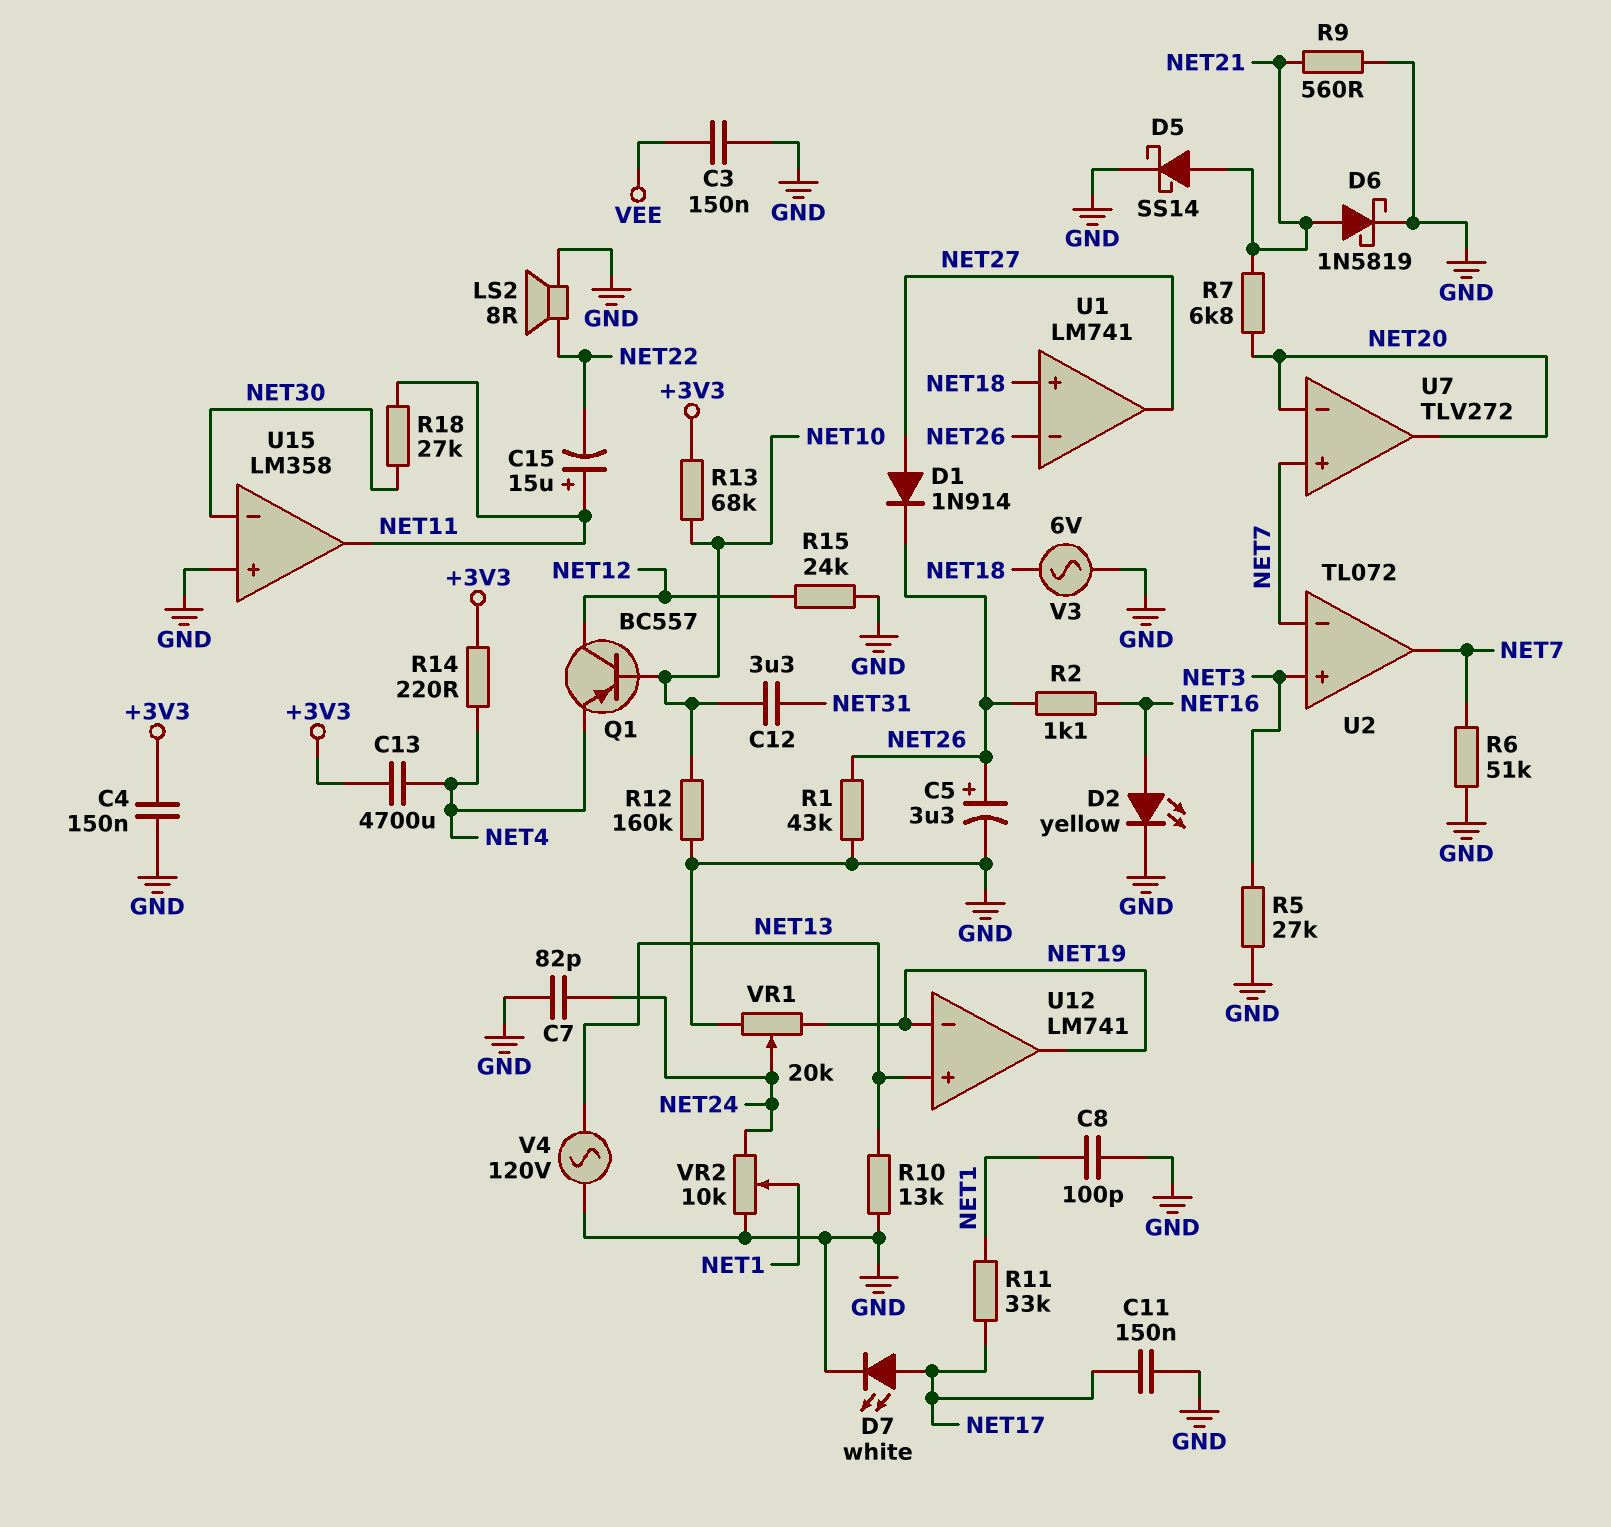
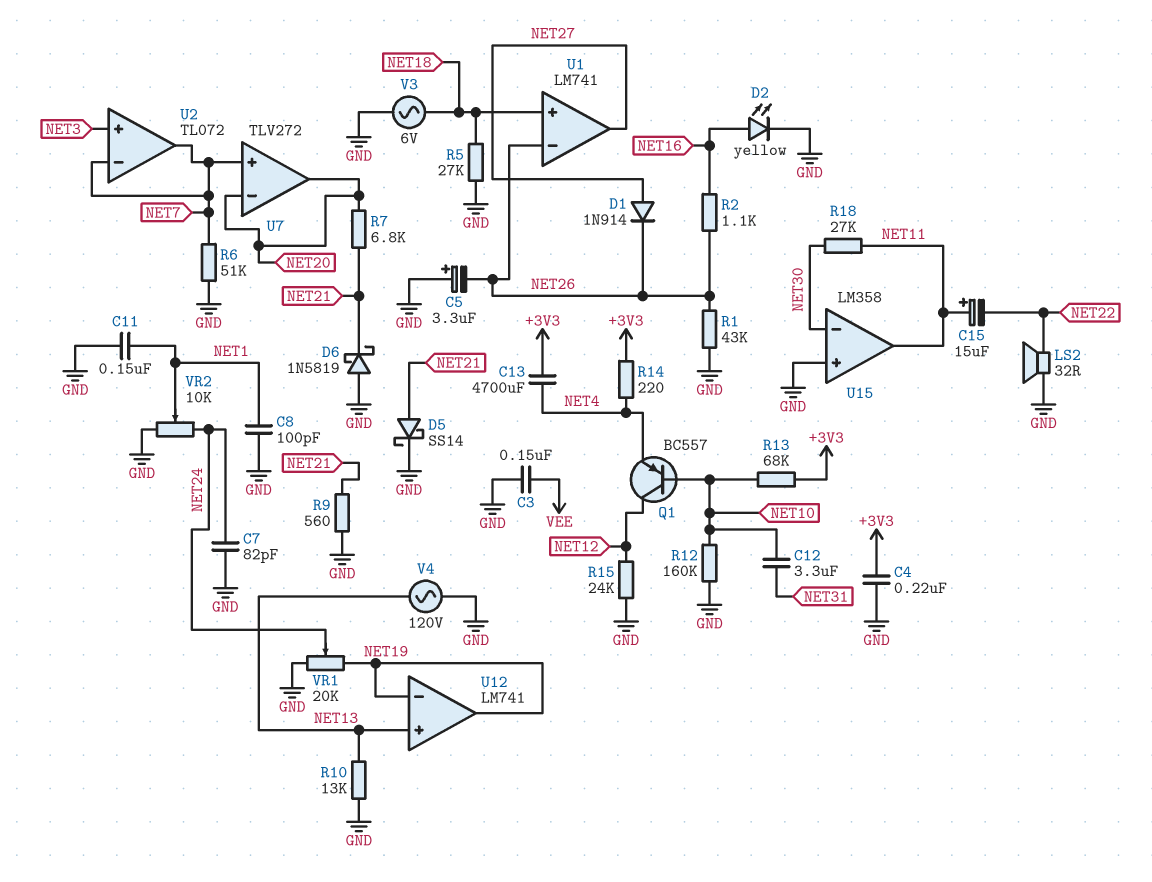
C4: 150nF (+3V3, GND) -> 220nF (+3V3, GND)
C5: 3.3uF (plus NET26, minus GND) -> 3.3uF (plus GND, minus NET26)
C11: 150nF (GND, NET17) -> 150nF (GND, NET1)
D6: schottky 1N5819 (A NET21, K GND) -> schottky 1N5819 (A GND, K NET21)
D7: LED white (A NET17, K GND) -> none
LS2: speaker 8R (GND, NET22) -> speaker 32R (GND, NET22)
R5: 27k (GND, NET3) -> 27k (GND, NET18)
R11: 33k (NET1, NET17) -> none

